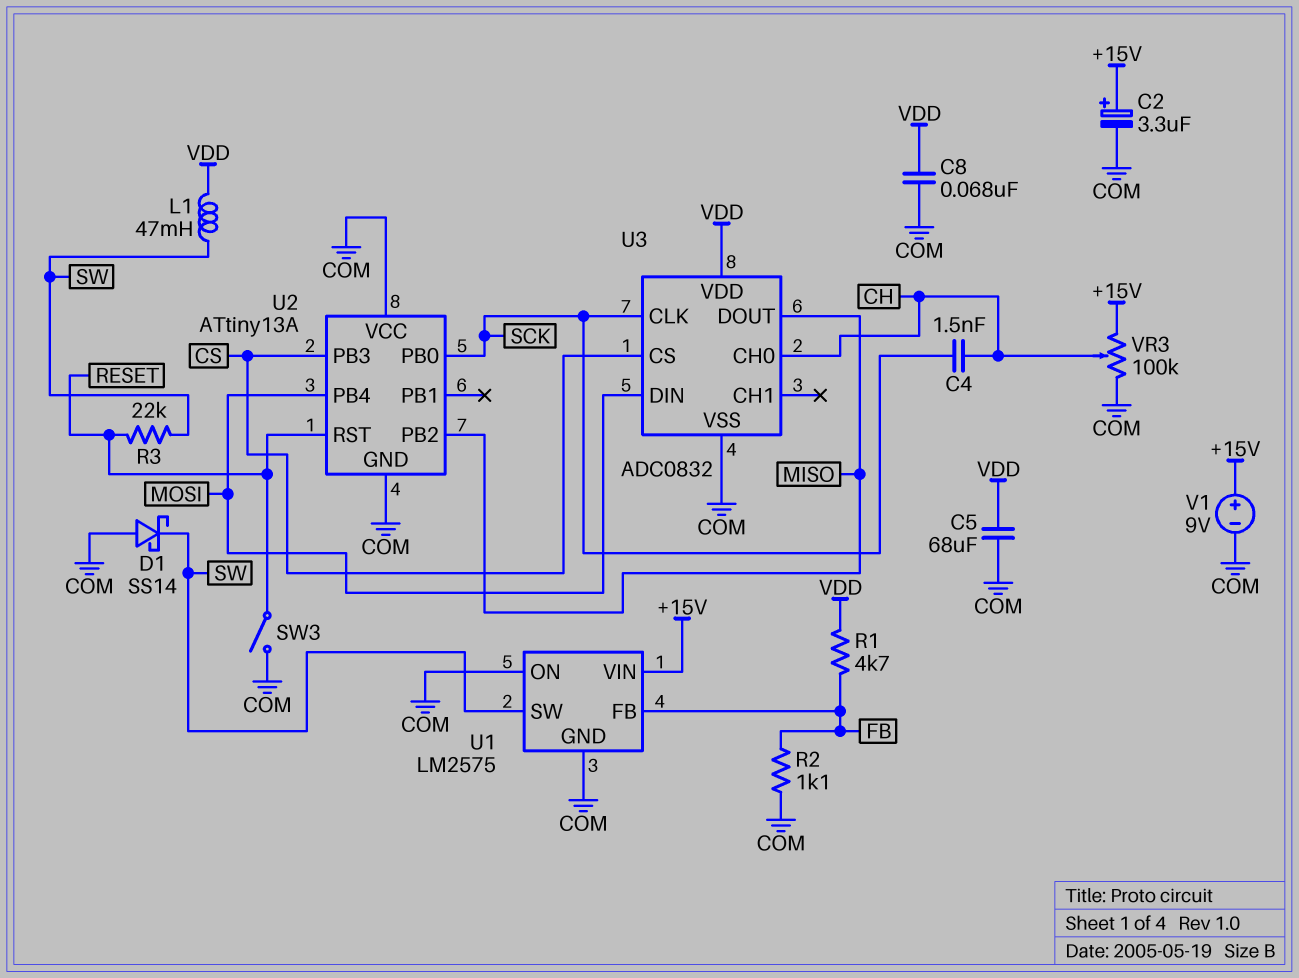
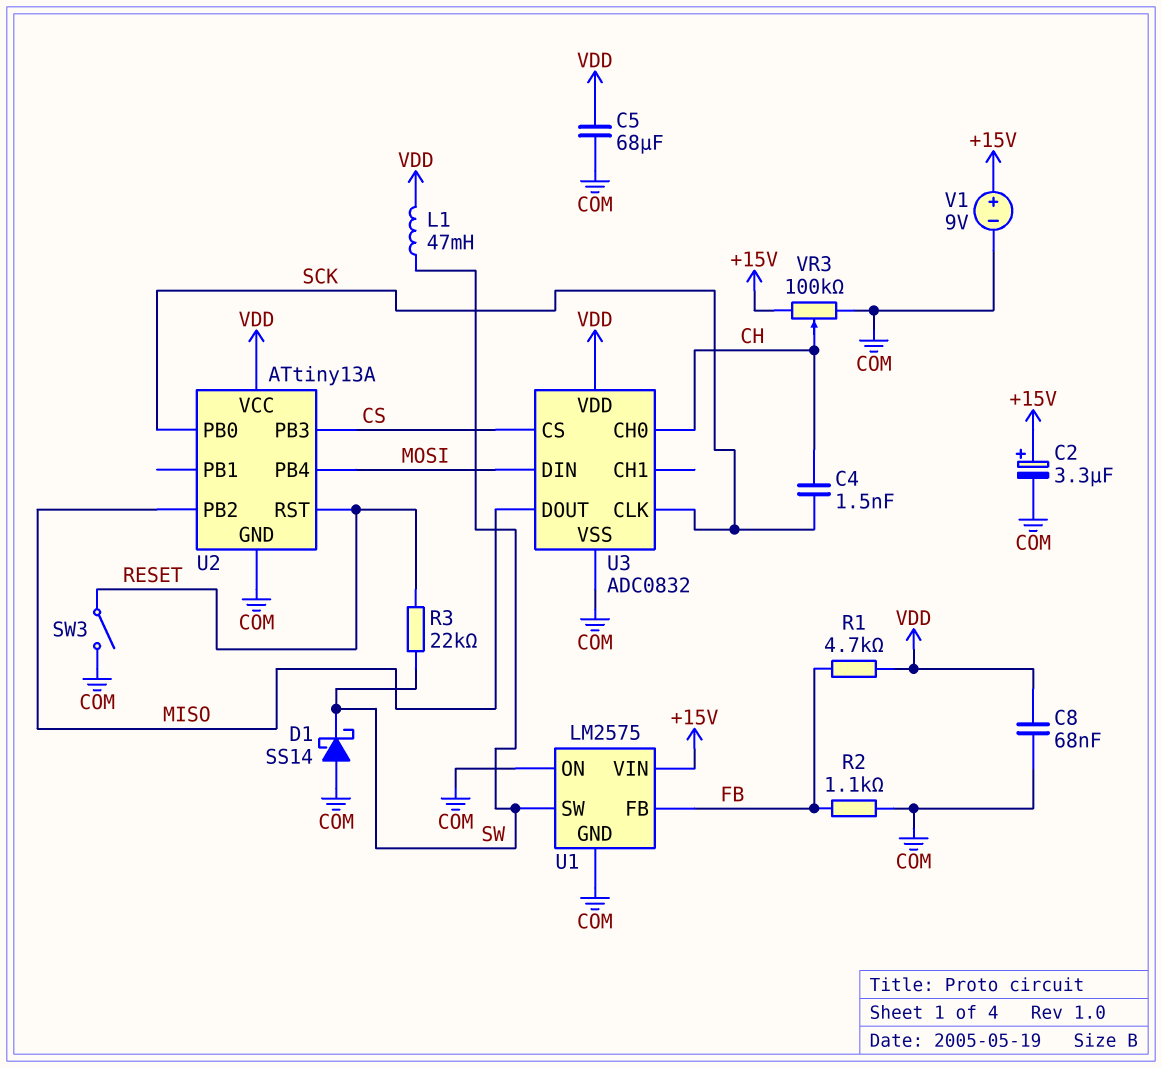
U2 pin VCC: COM -> VDD

